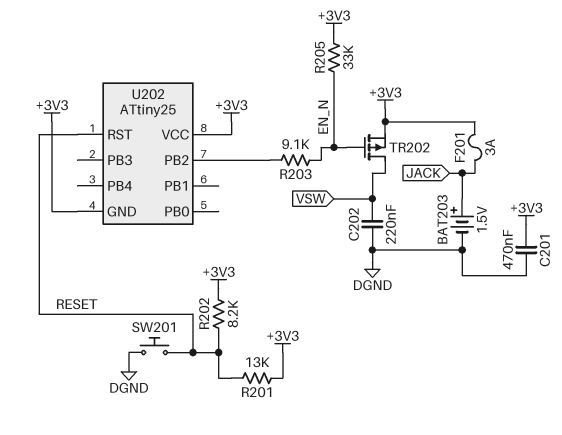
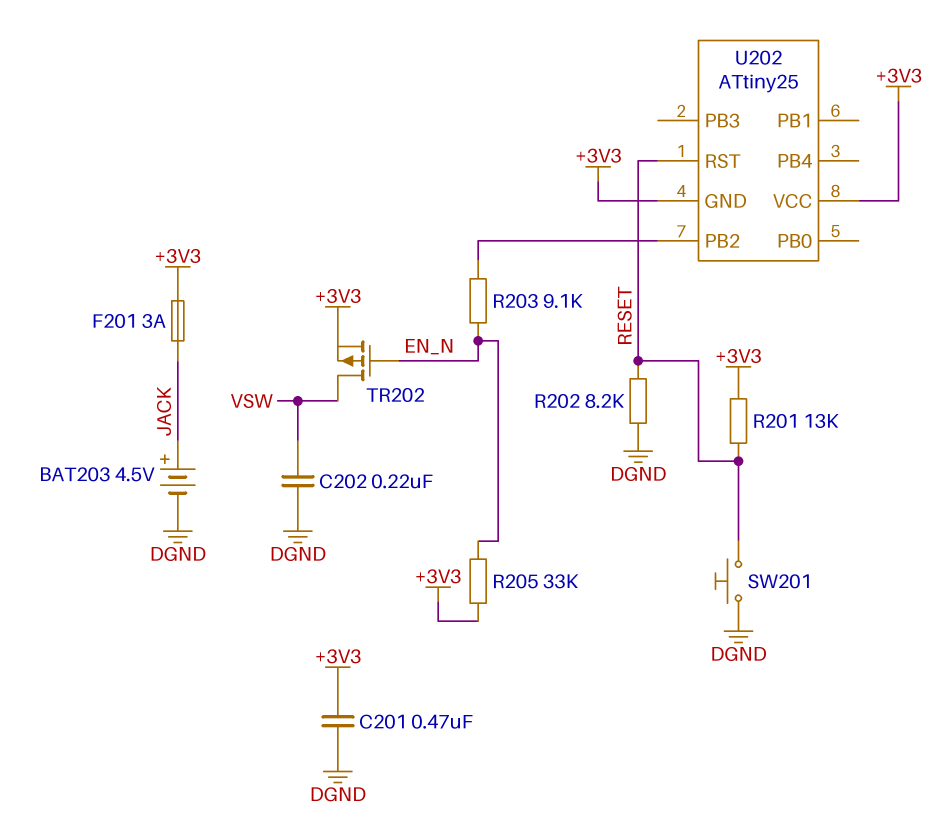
BAT203: 1.5V (plus JACK, minus DGND) -> 4.5V (plus JACK, minus DGND)
R202: 8.2k (+3V3, RESET) -> 8.2k (DGND, RESET)

